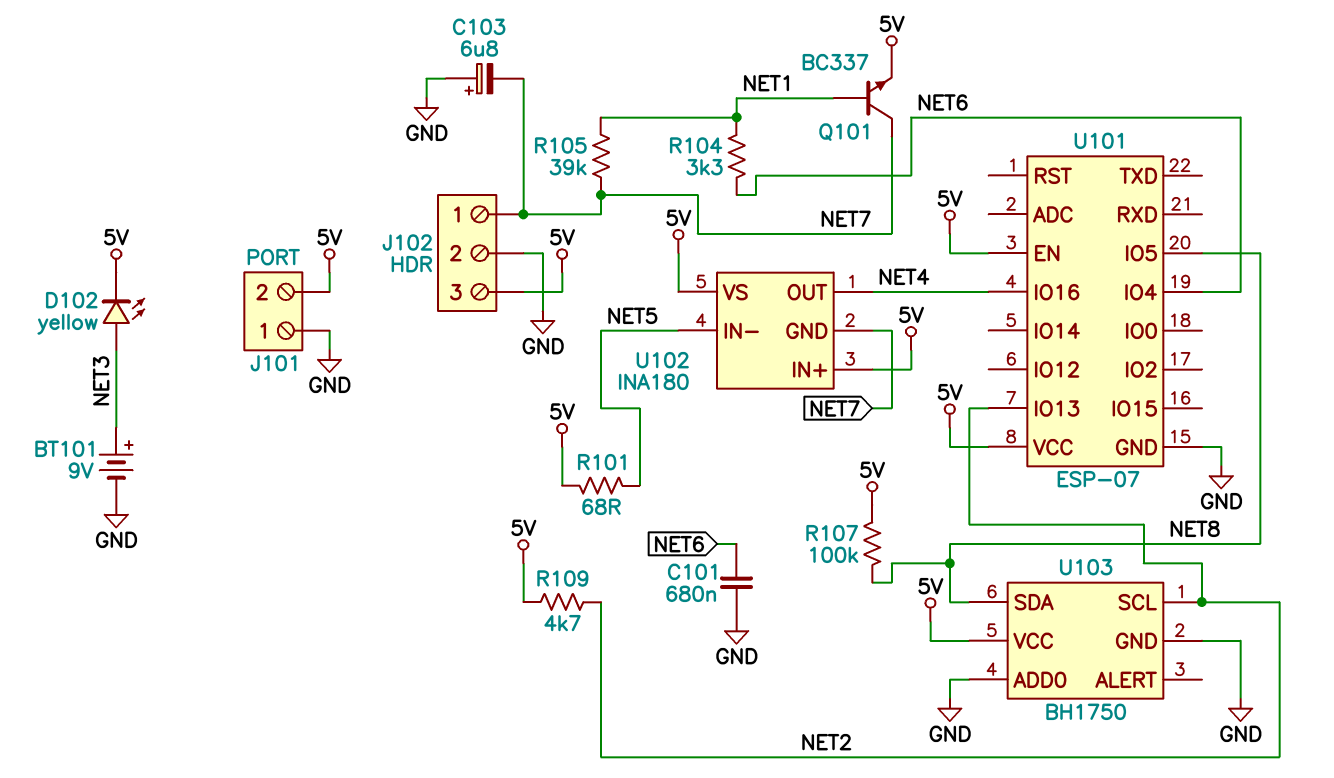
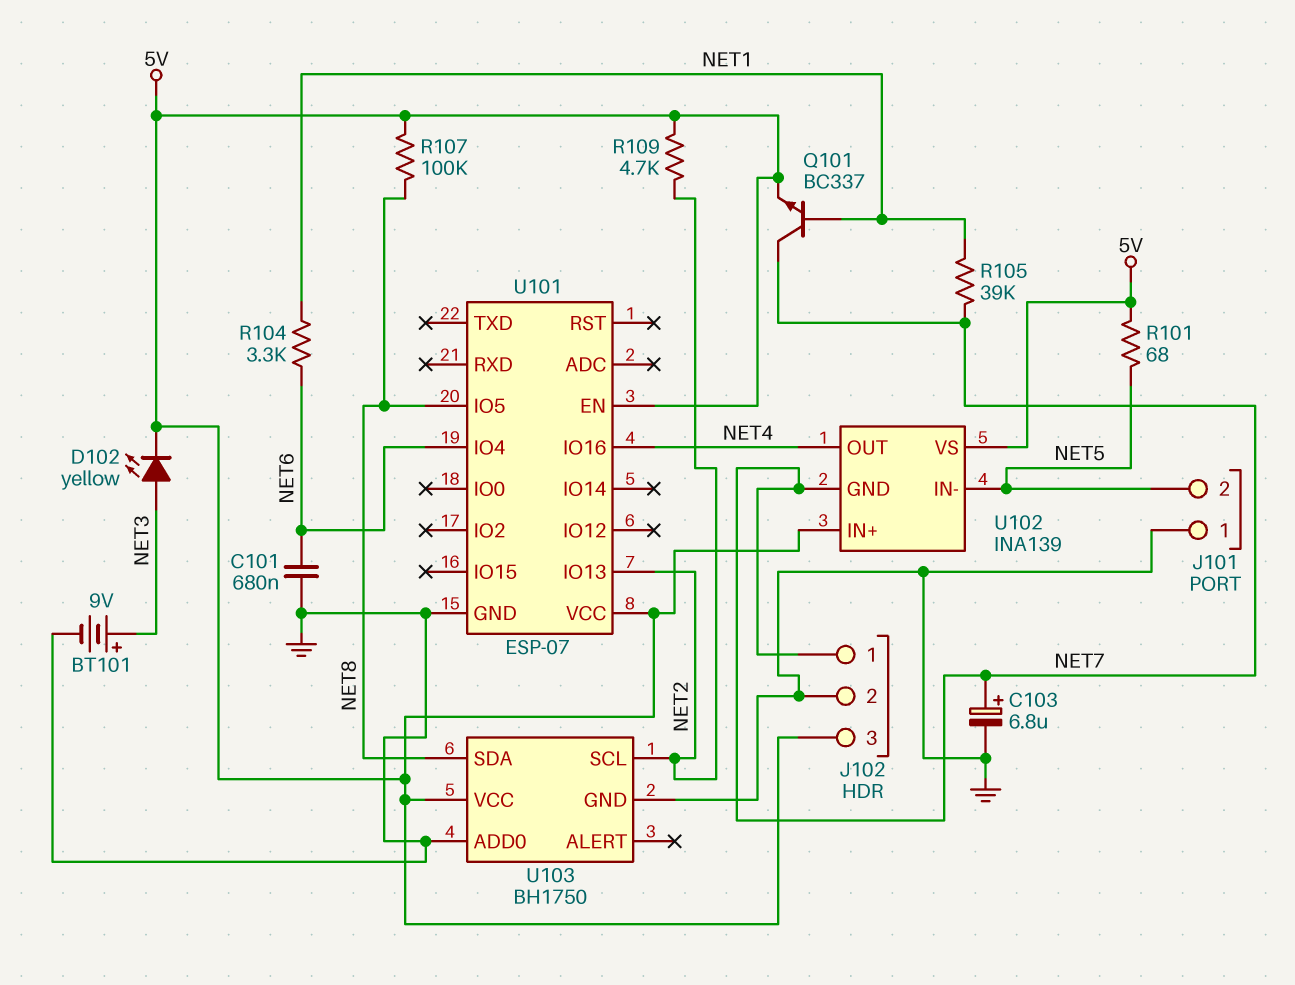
C103: 6.8uF (plus GND, minus NET7) -> 6.8uF (plus NET7, minus GND)
J101 pin 2: 5V -> NET5
U102: INA180 -> INA139

